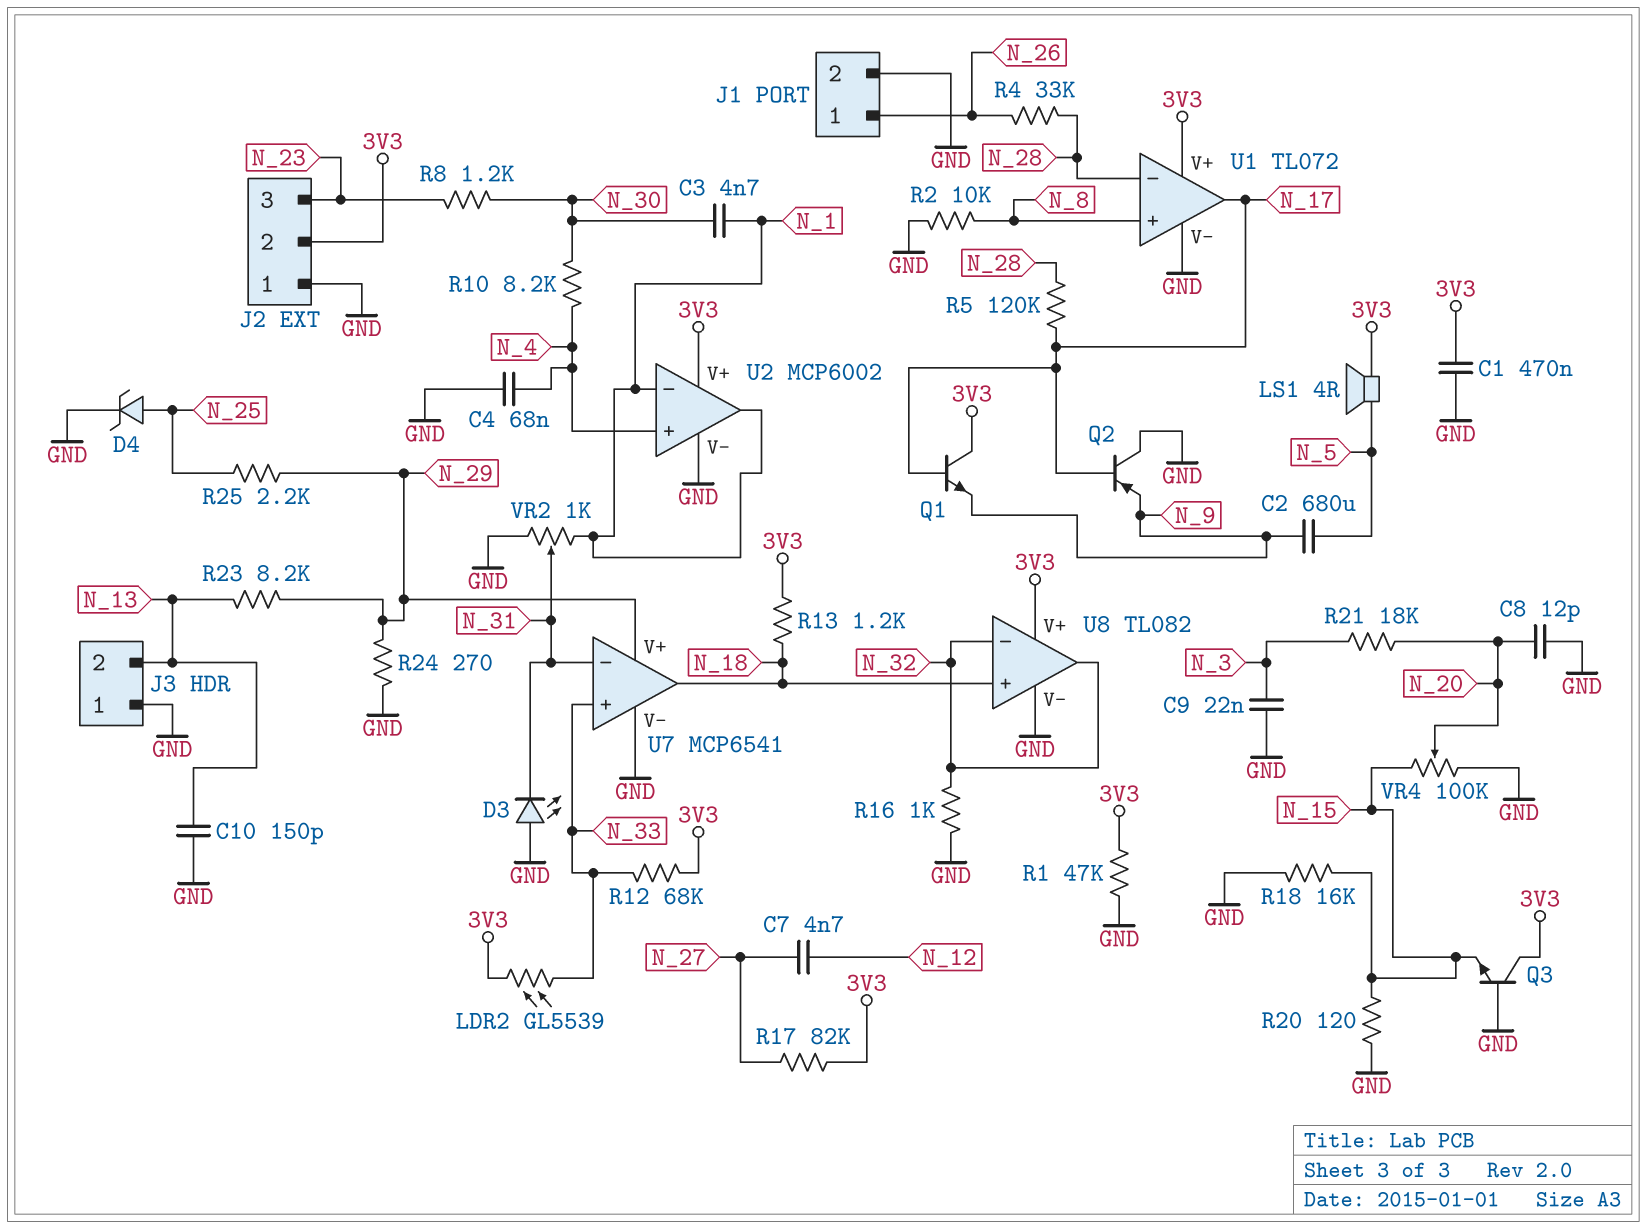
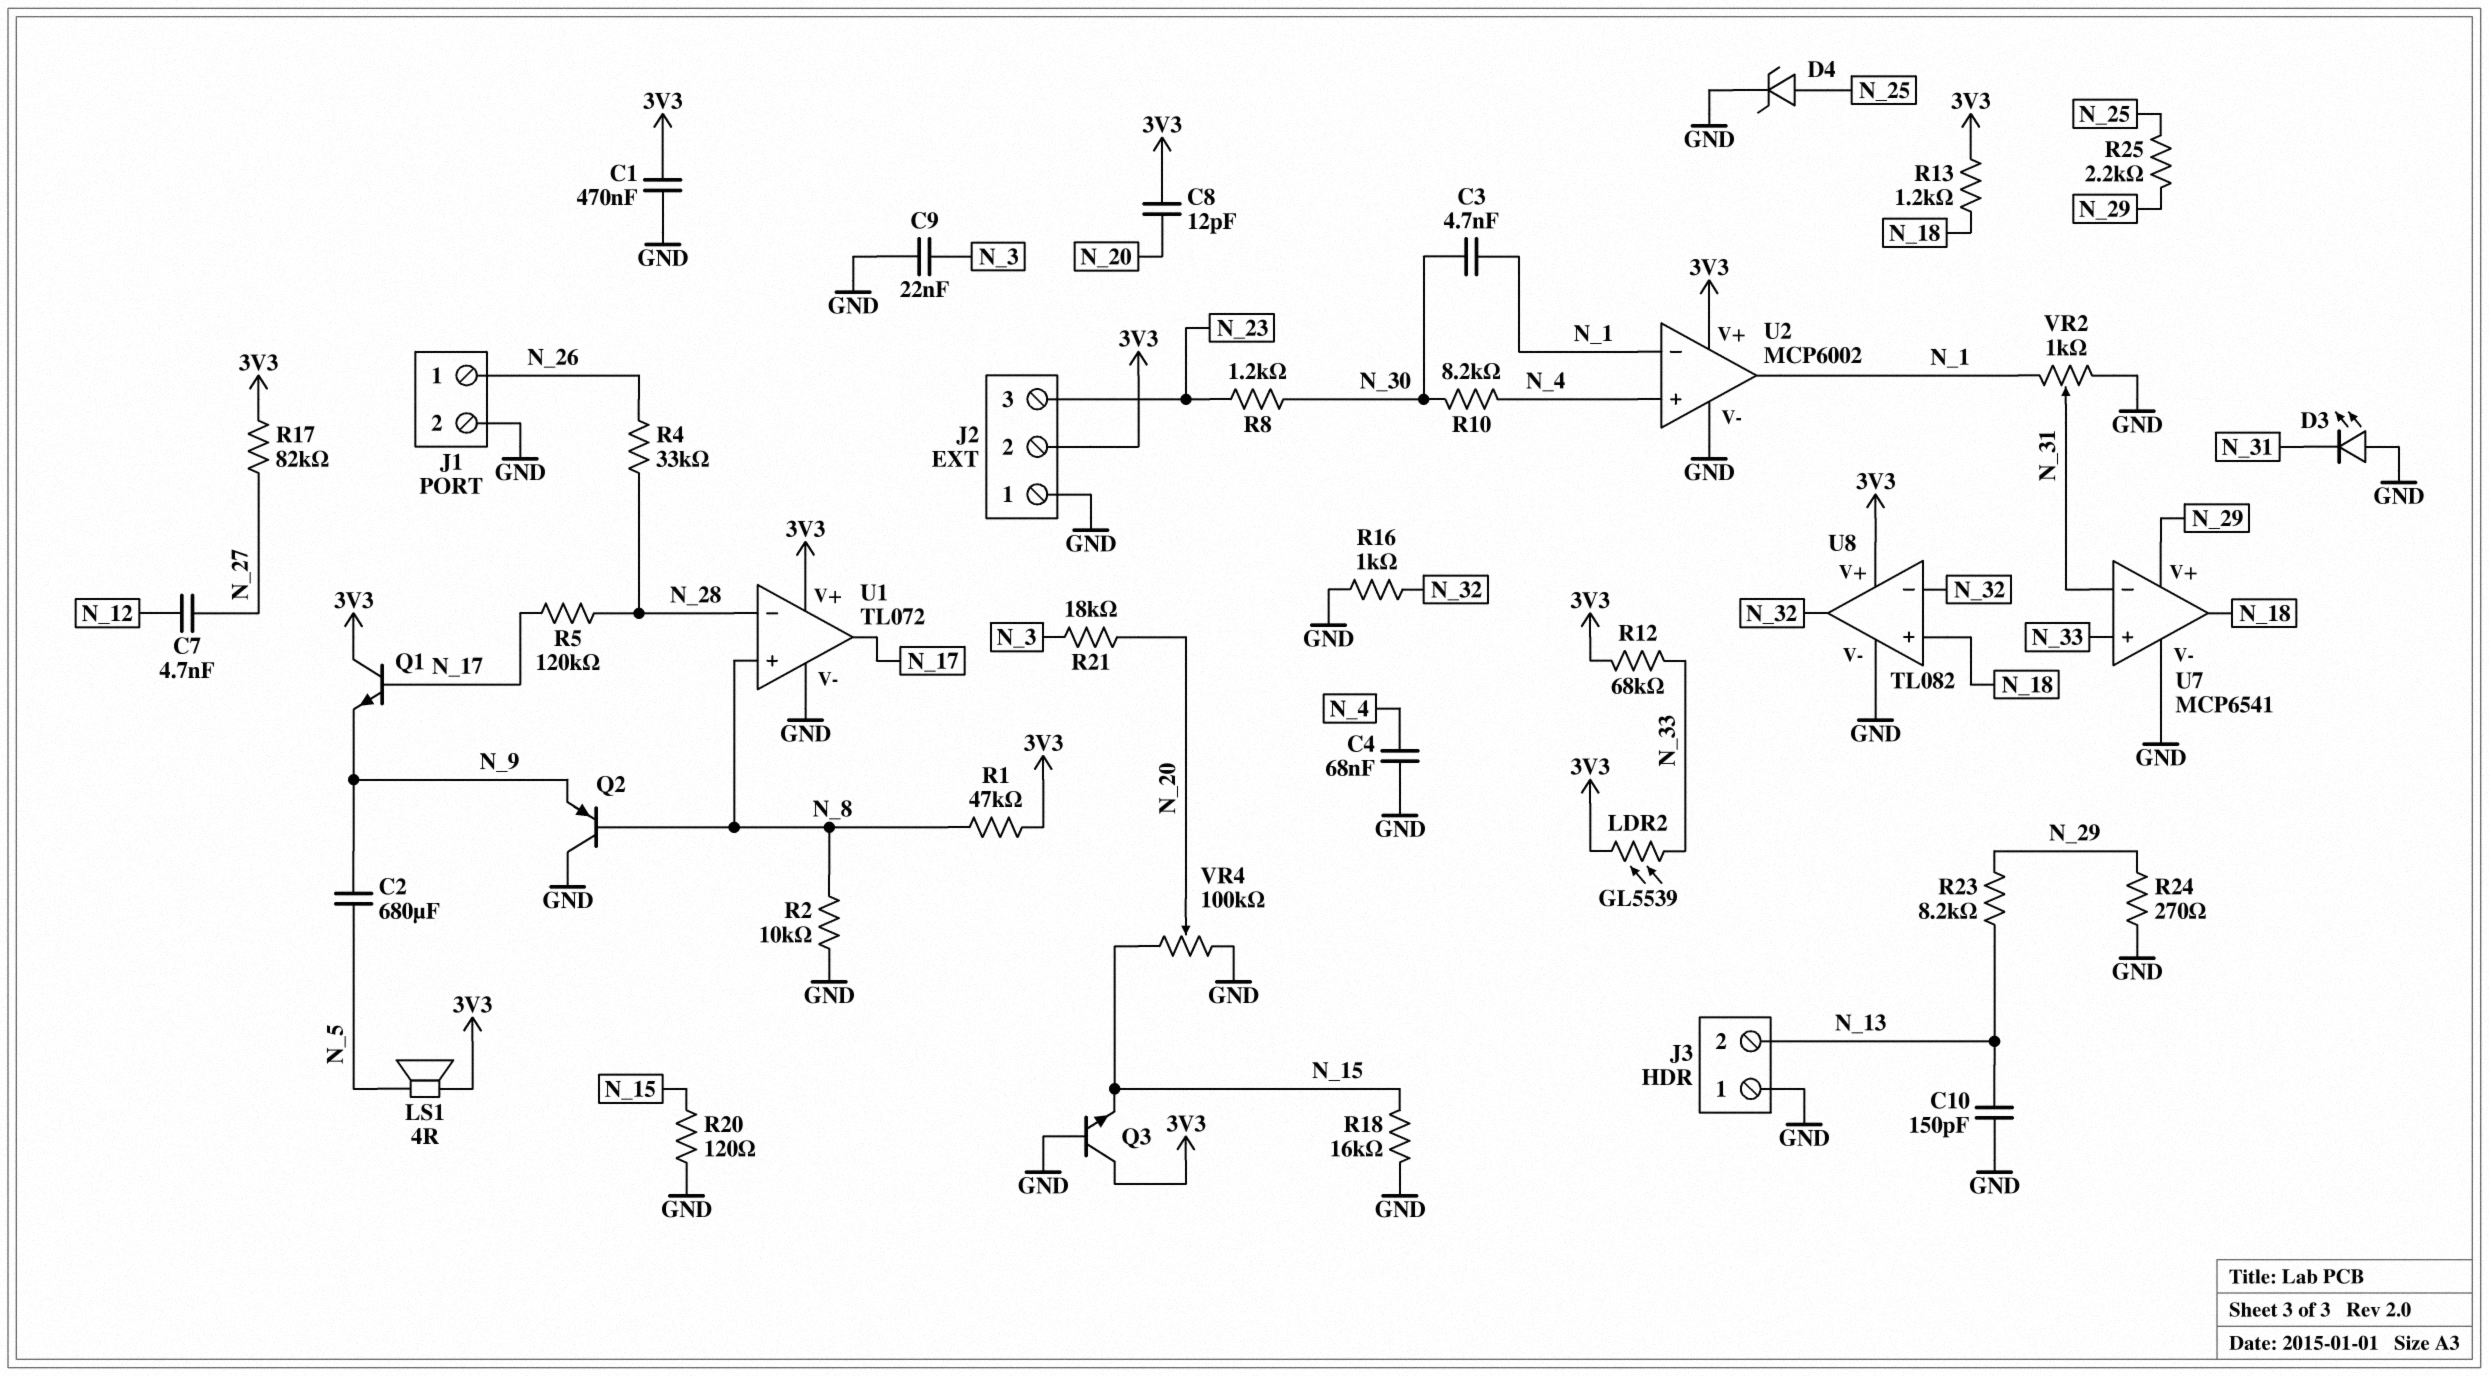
C8: 12pF (GND, N_20) -> 12pF (3V3, N_20)
Q2: PNP (B N_17, C GND, E N_9) -> PNP (B N_8, C GND, E N_9)
R1: 47k (3V3, GND) -> 47k (3V3, N_8)

